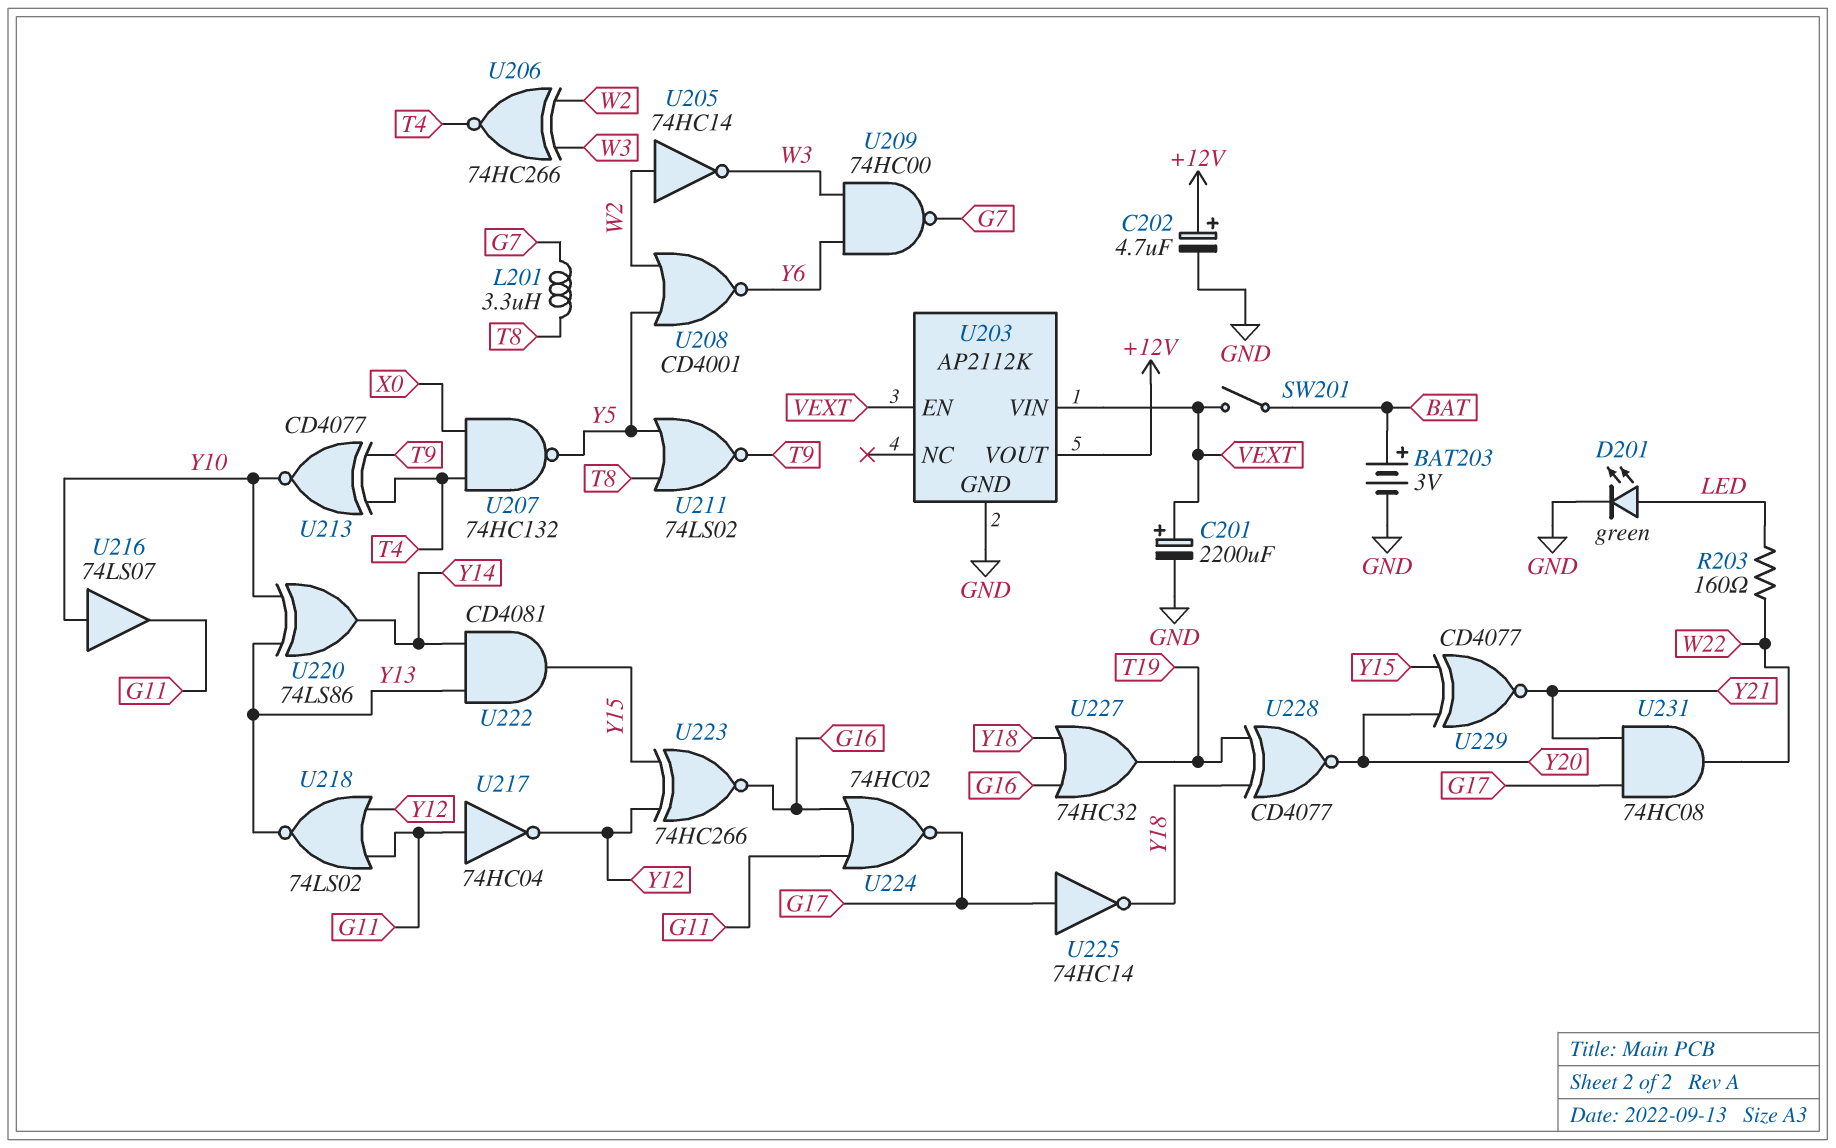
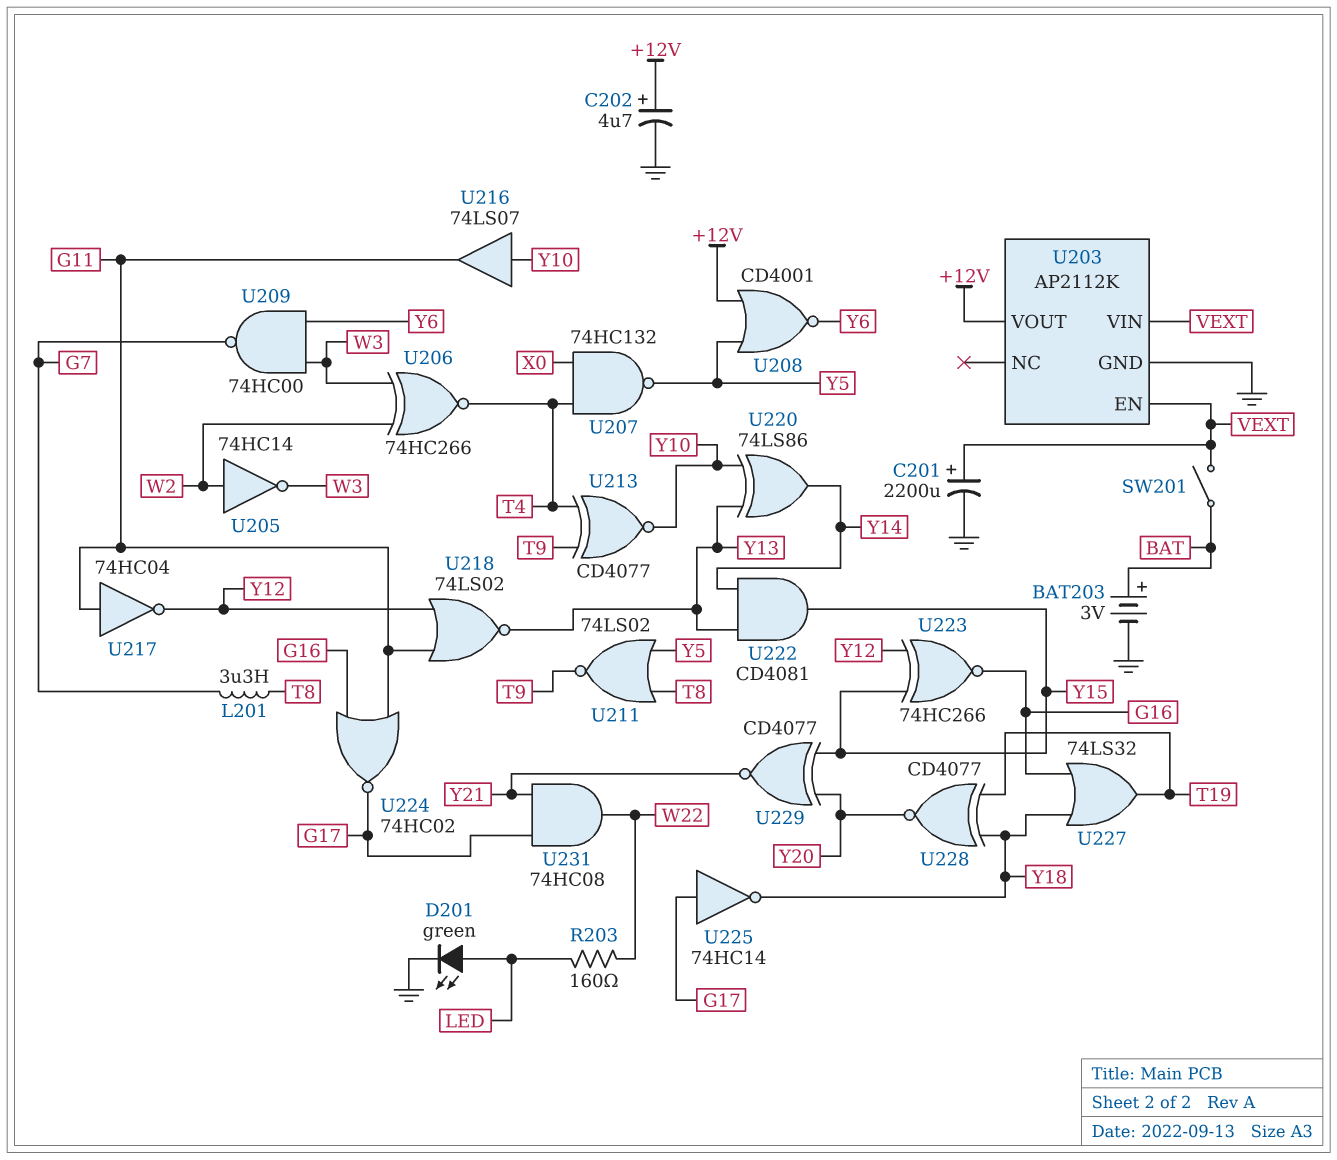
U208: NOR CD4001 (in W2, in Y5, out Y6) -> NOR CD4001 (in +12V, in Y5, out Y6)
U227: OR 74HC32 (in G16, in Y18, out T19) -> OR 74LS32 (in G16, in Y18, out T19)

